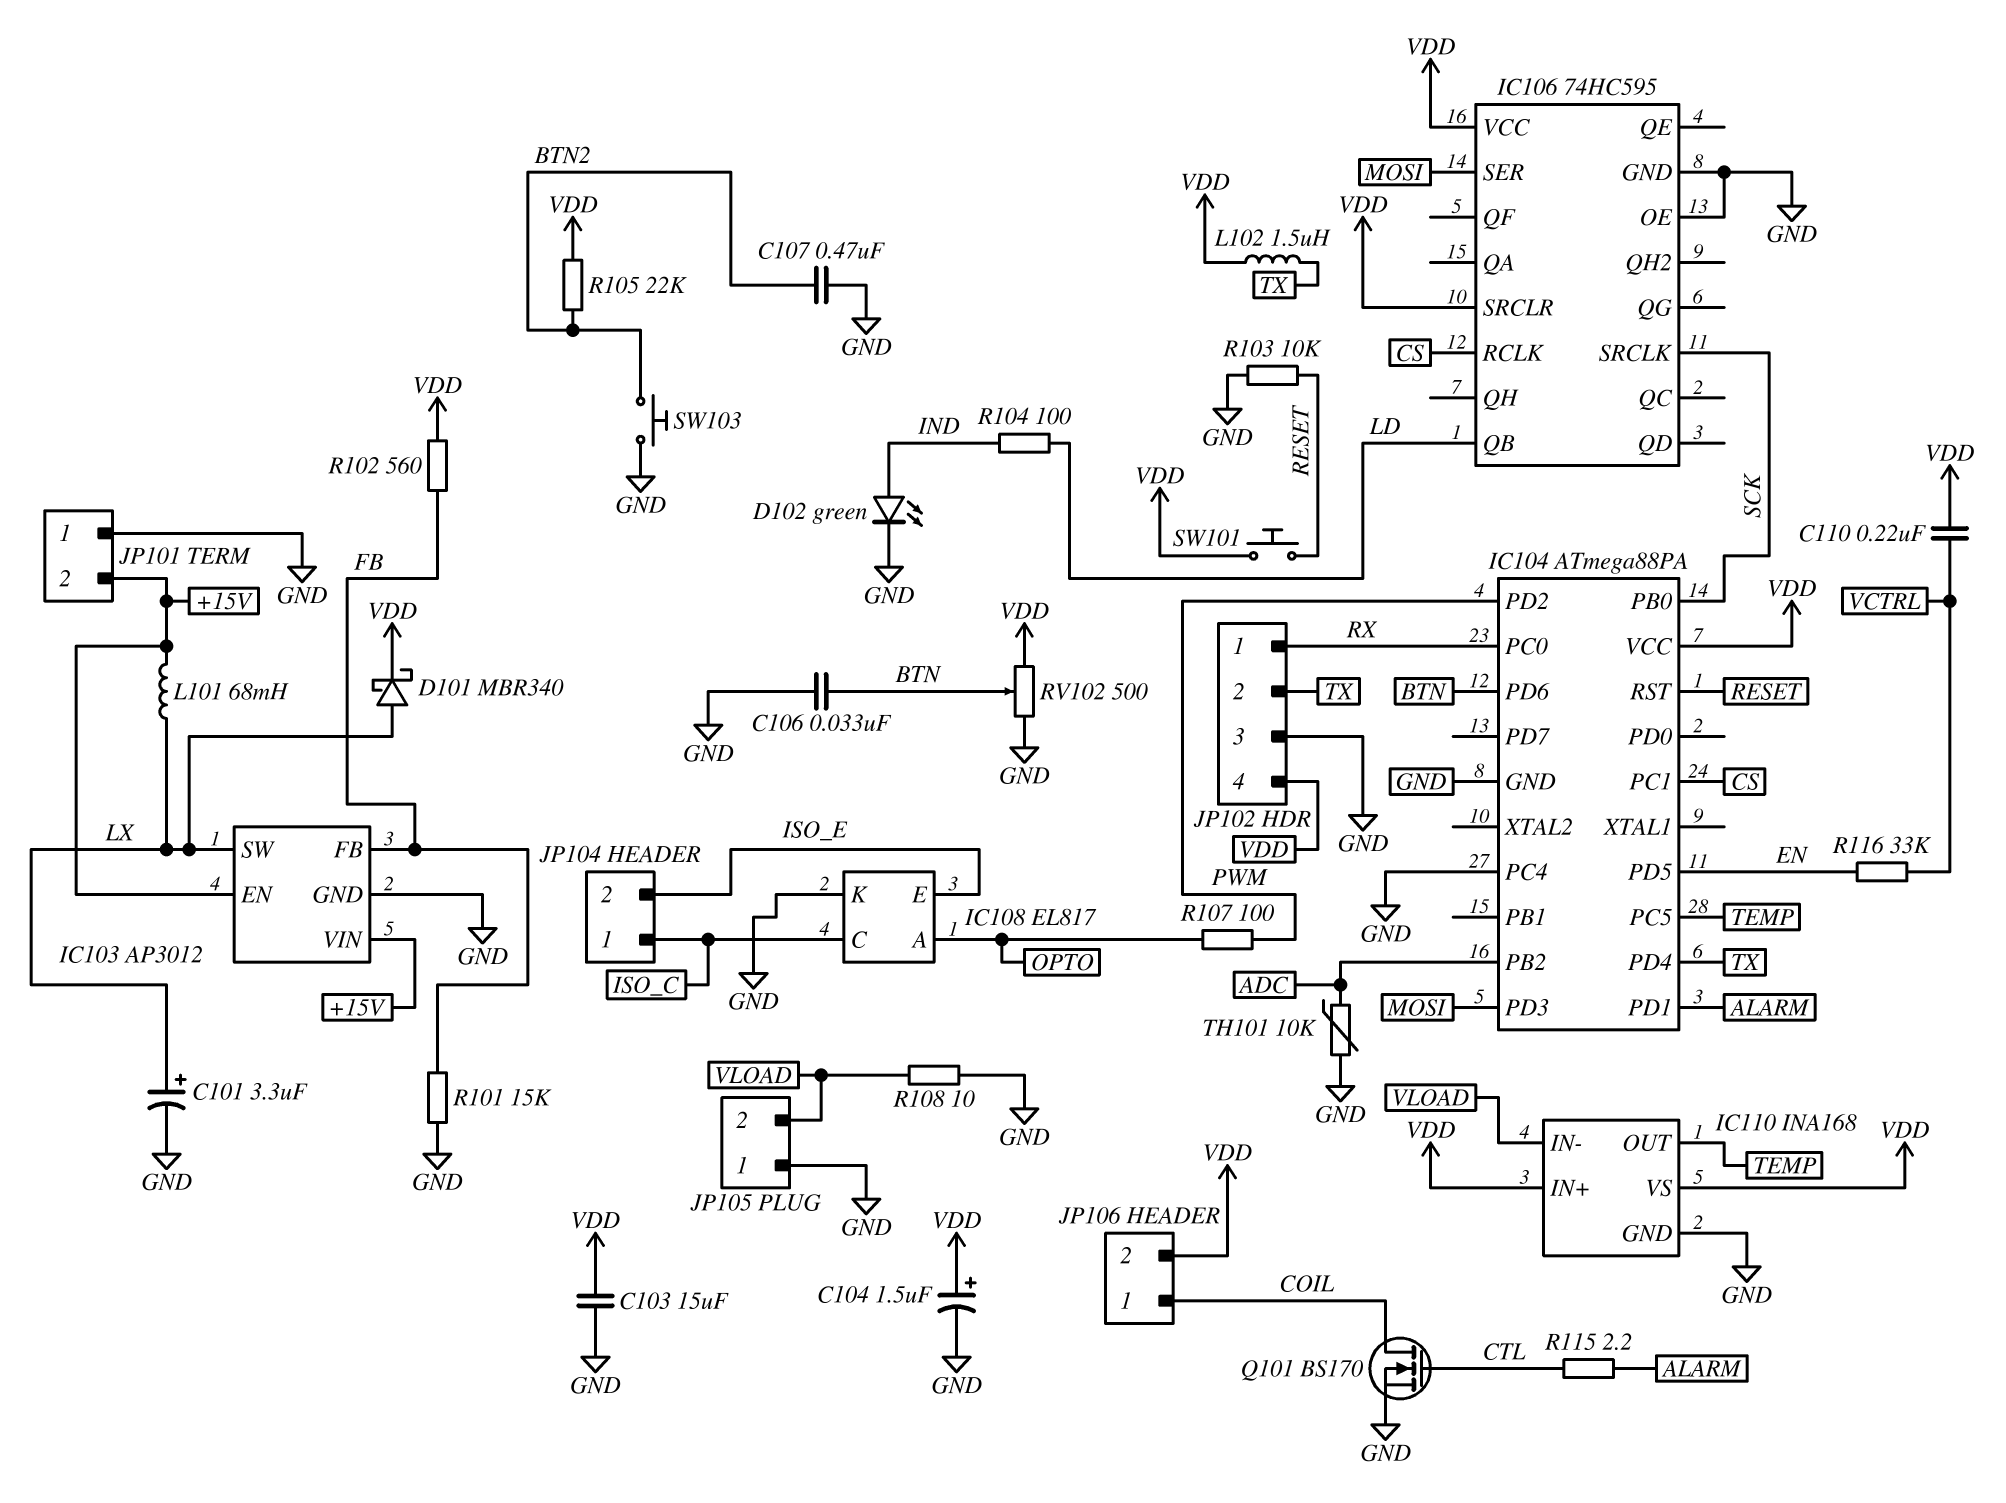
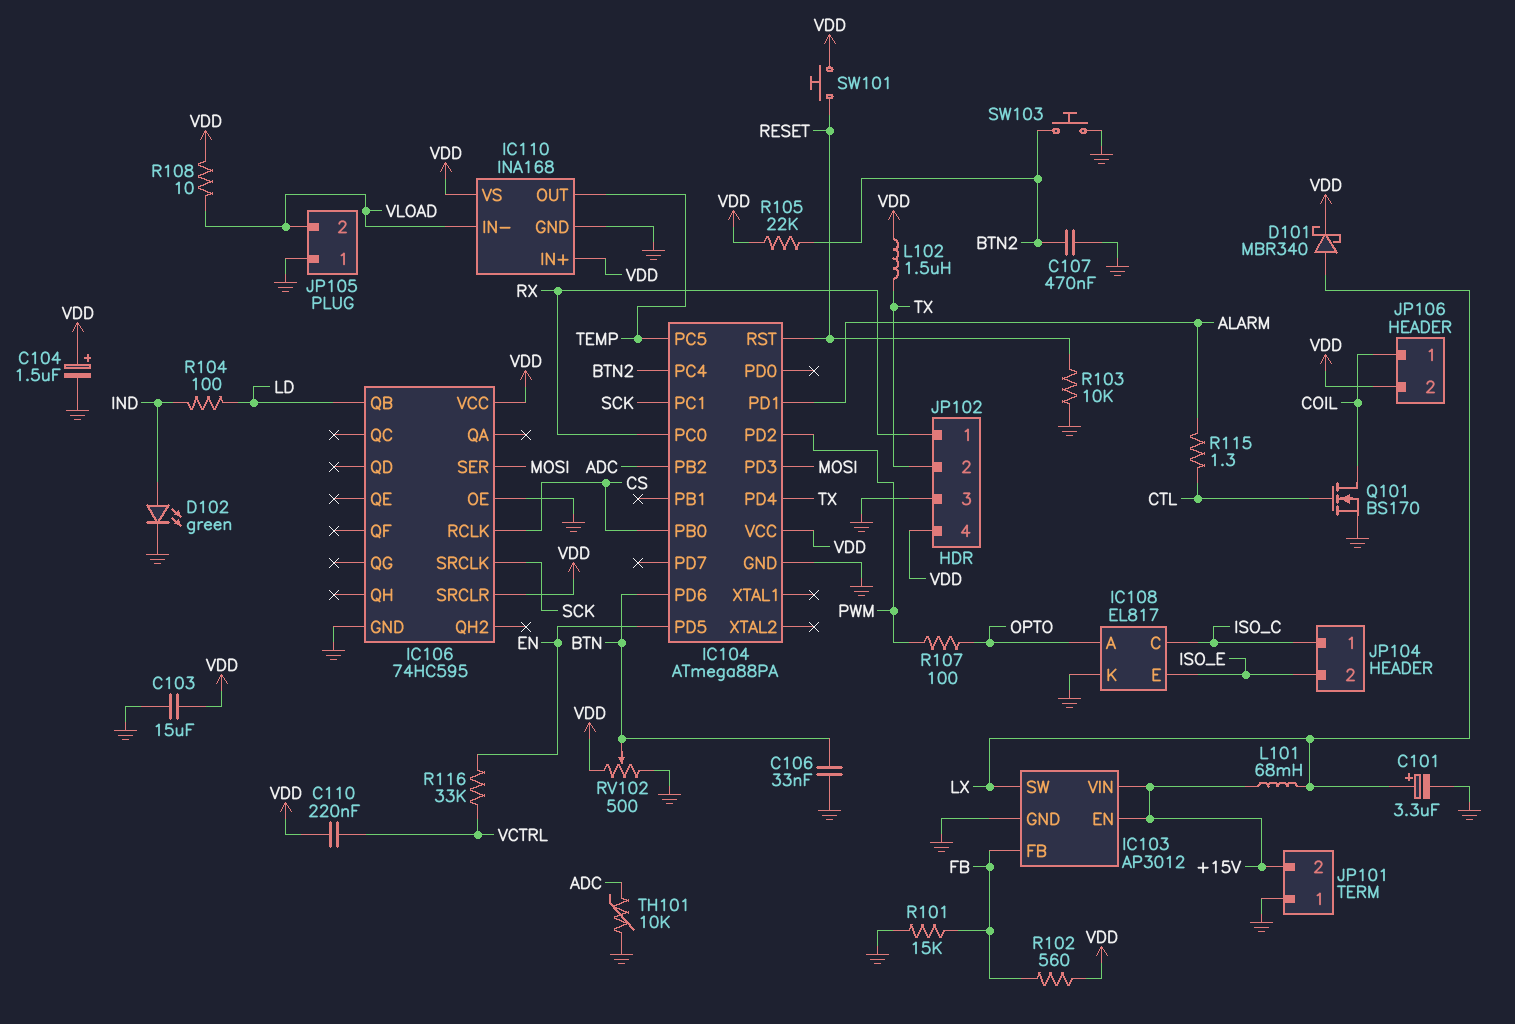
IC104 pin PB0: SCK -> CS
IC104 pin PC1: CS -> SCK
IC104 pin PC4: GND -> BTN2
R108: 10 (GND, VLOAD) -> 10 (VDD, VLOAD)
R115: 2.2 (ALARM, CTL) -> 1.3 (ALARM, CTL)

